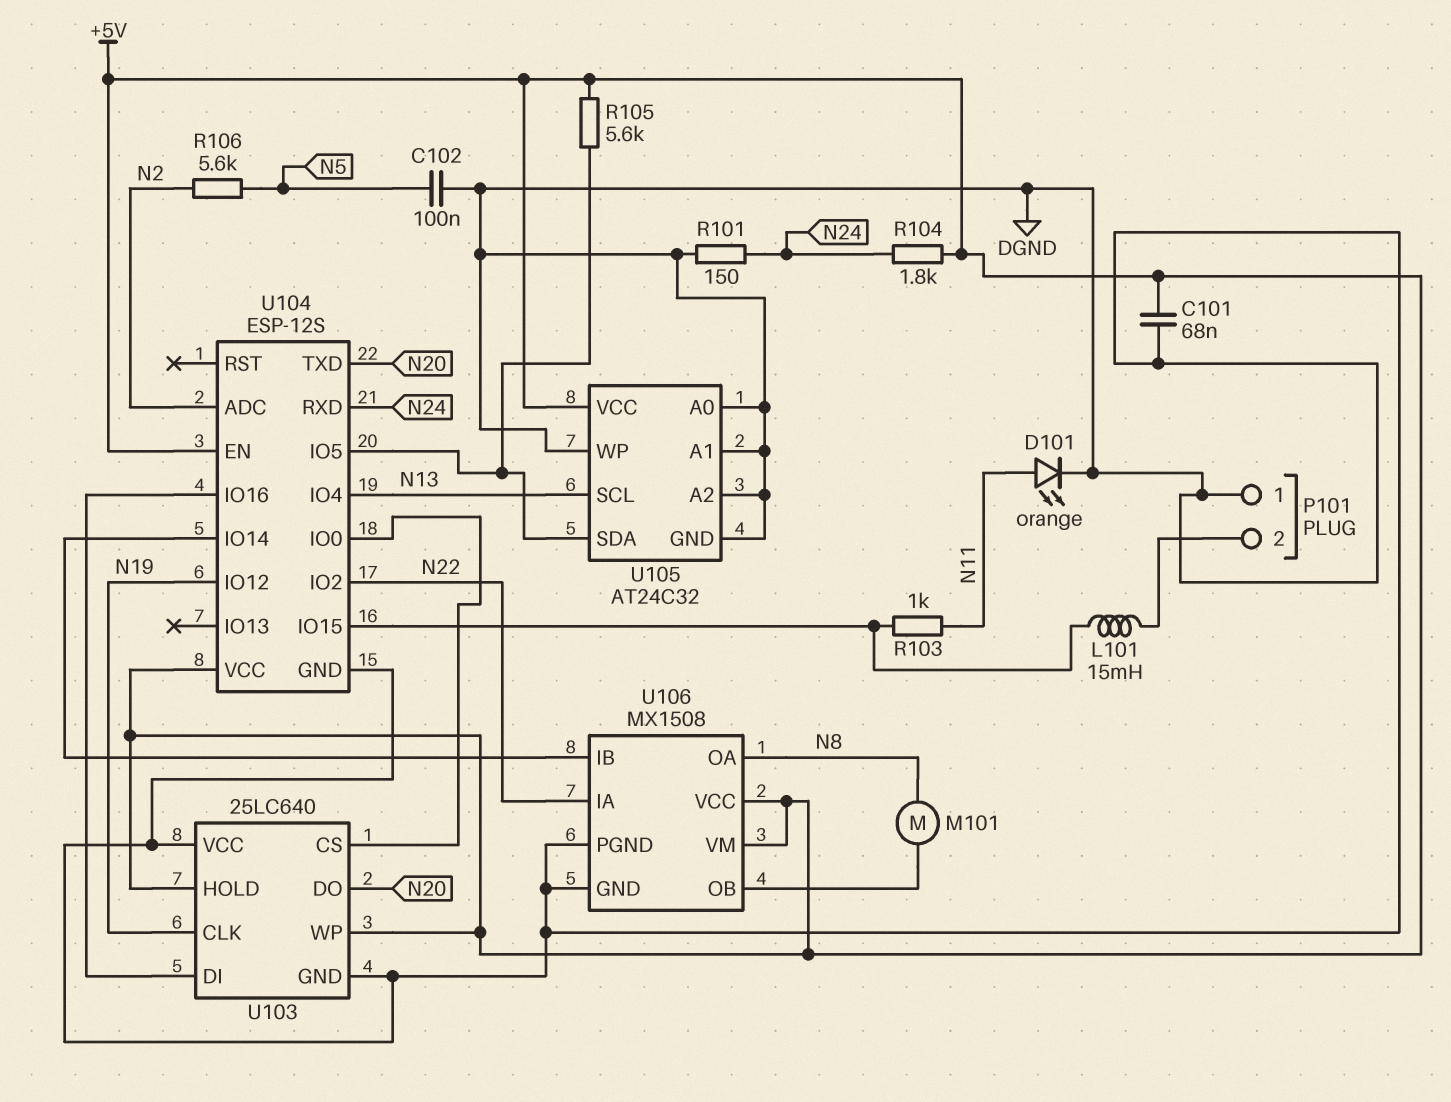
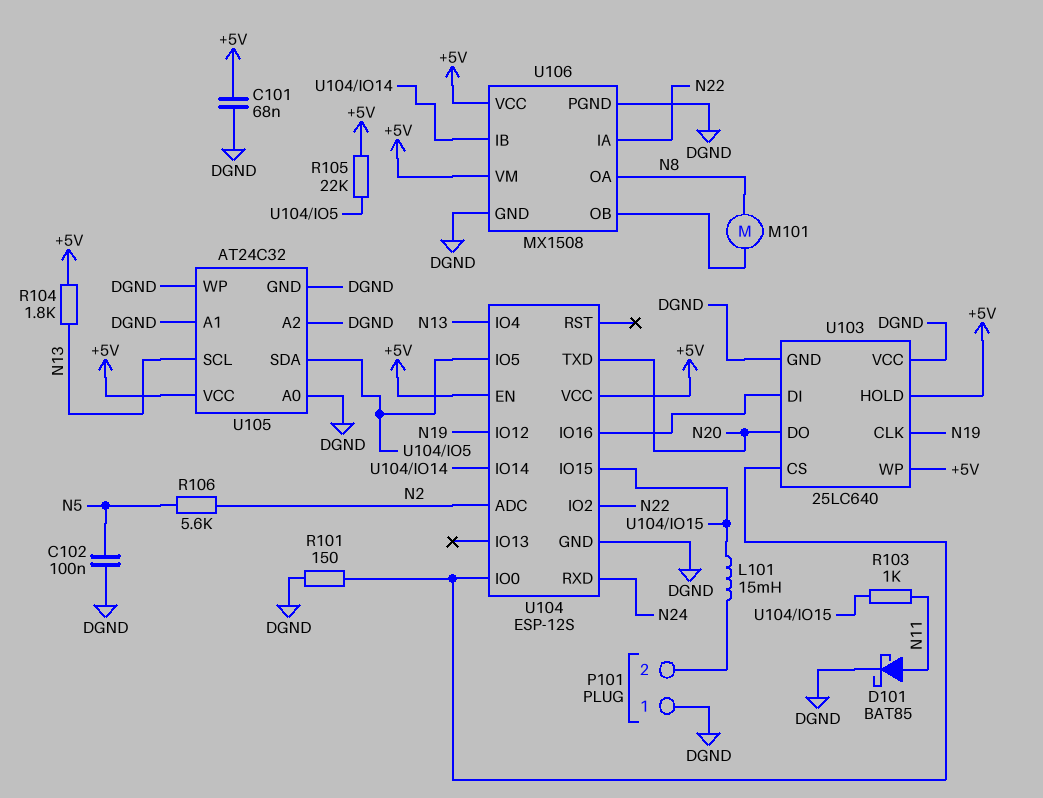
D101: LED orange (A N11, K DGND) -> schottky BAT85 (A N11, K DGND)
R101: 150 (DGND, N24) -> 150 (DGND, U103/CS)
R104: 1.8k (+5V, N24) -> 1.8k (+5V, N13)
R105: 5.6k (+5V, U104/IO5) -> 22k (+5V, U104/IO5)

